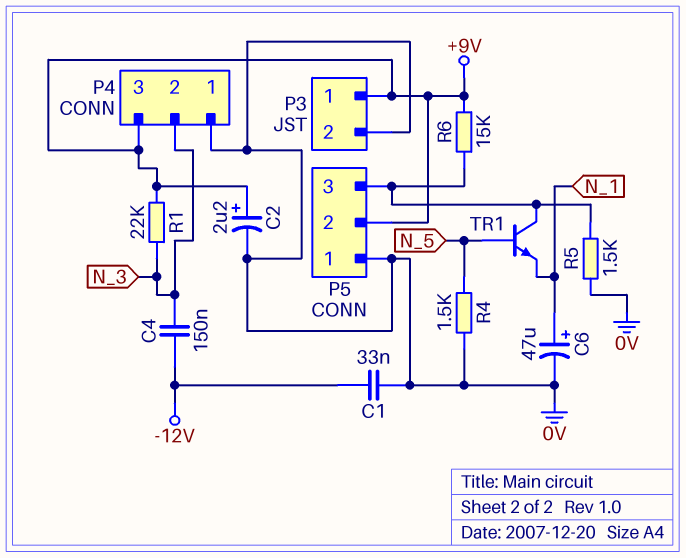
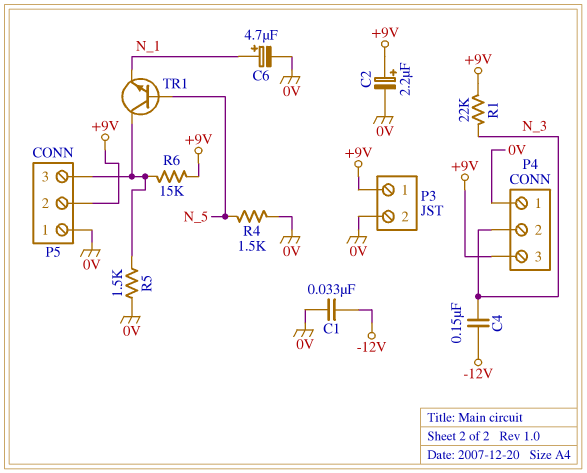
C6: 47uF (plus N_1, minus 0V) -> 4.7uF (plus N_1, minus 0V)

